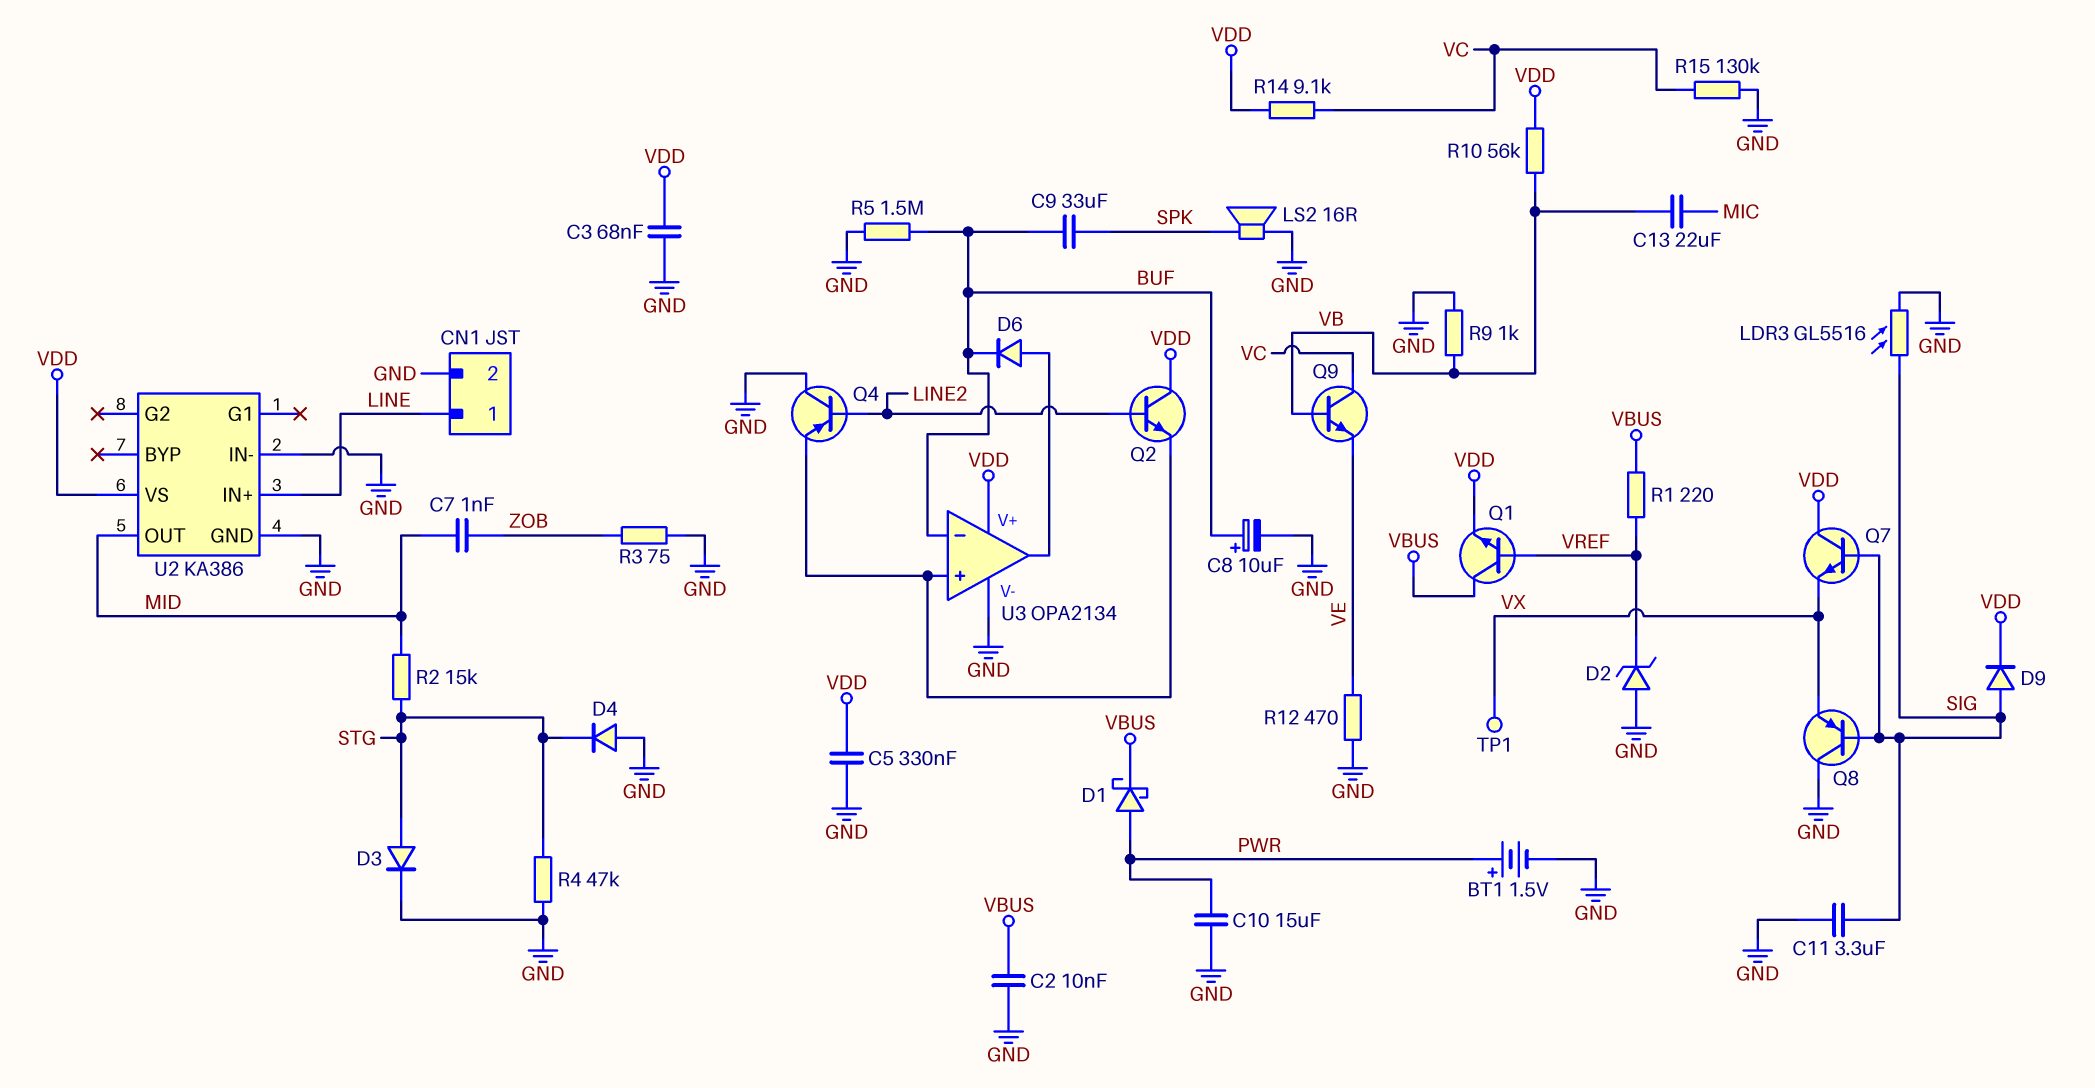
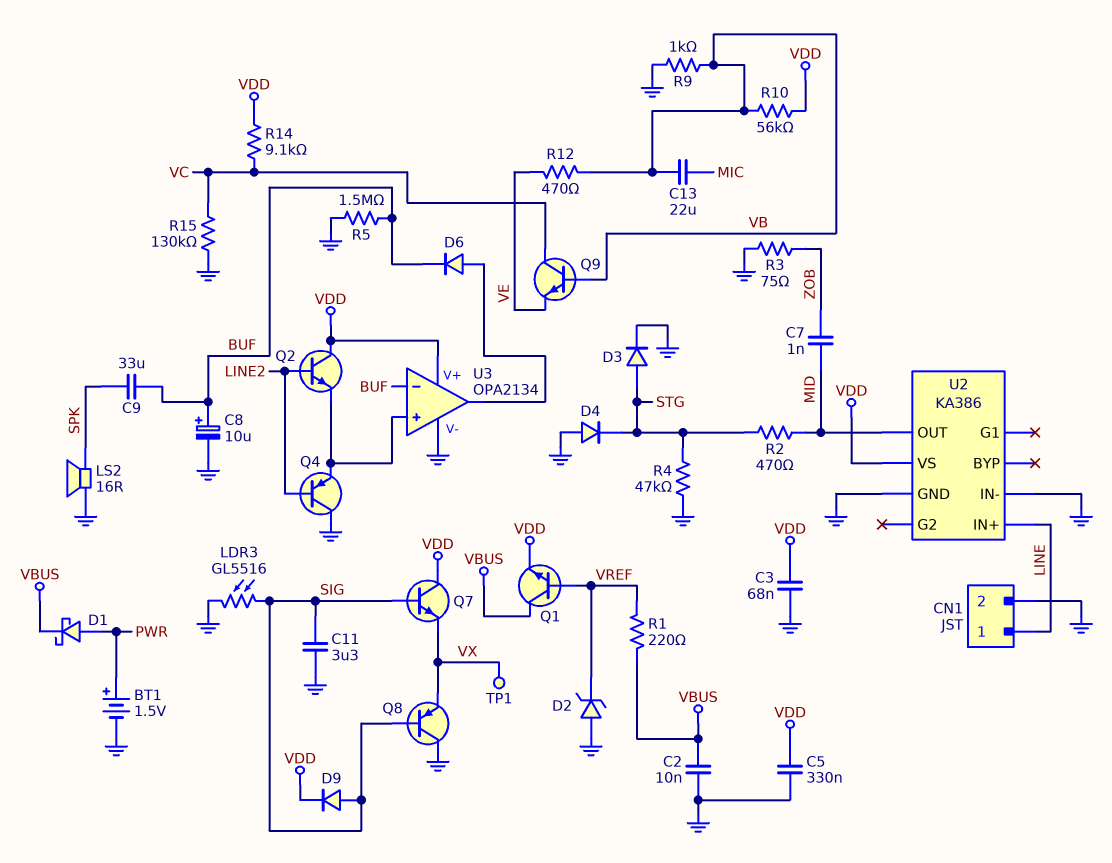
C10: 15uF (GND, PWR) -> none
R2: 15k (MID, STG) -> 470 (MID, STG)
R12: 470 (GND, VE) -> 470 (VB, VE)

